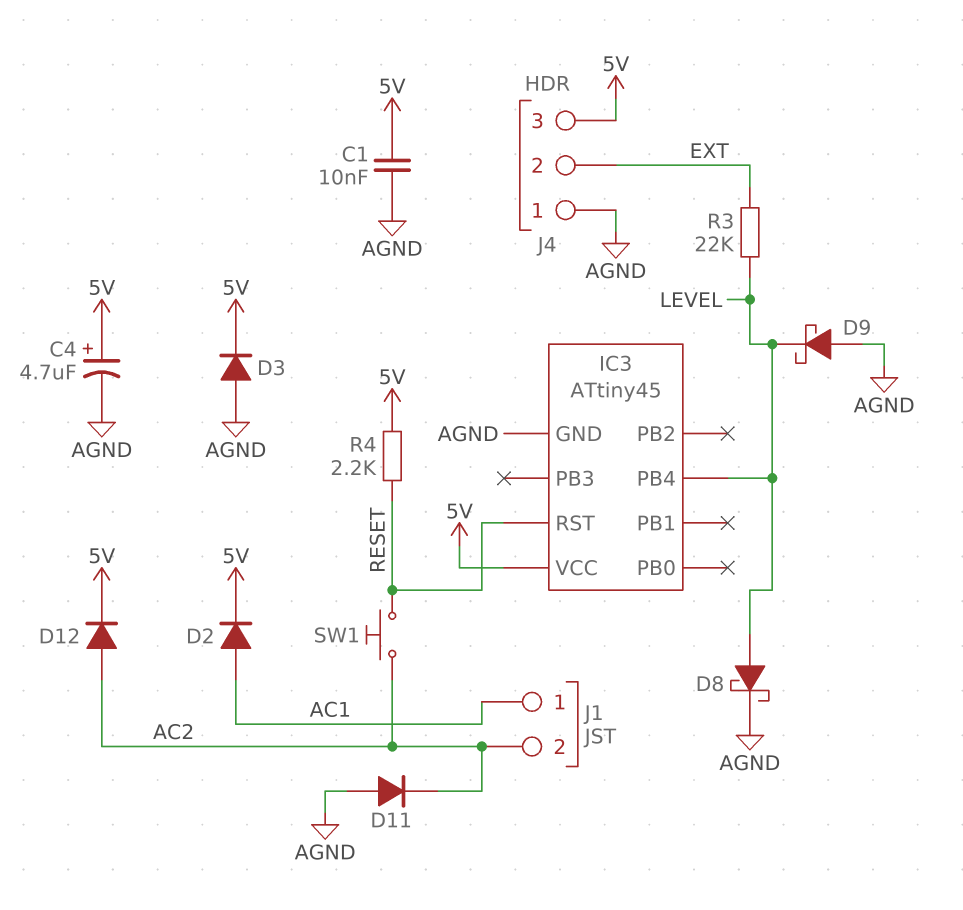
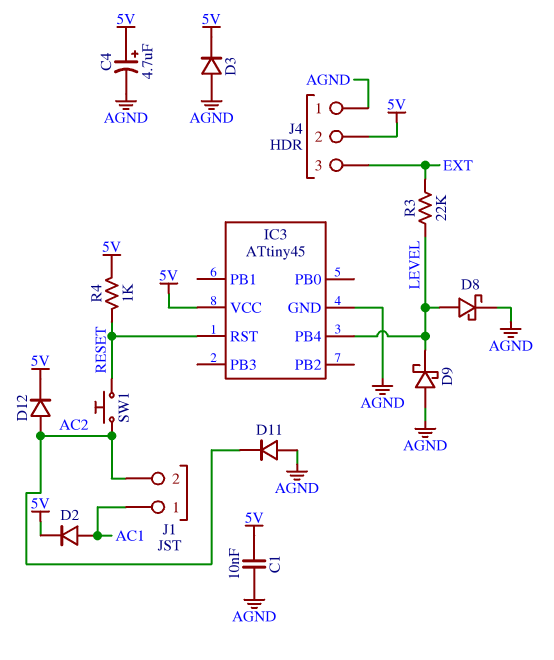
J4 pin 2: EXT -> 5V
J4 pin 3: 5V -> EXT
R4: 2.2k (5V, RESET) -> 1k (5V, RESET)

